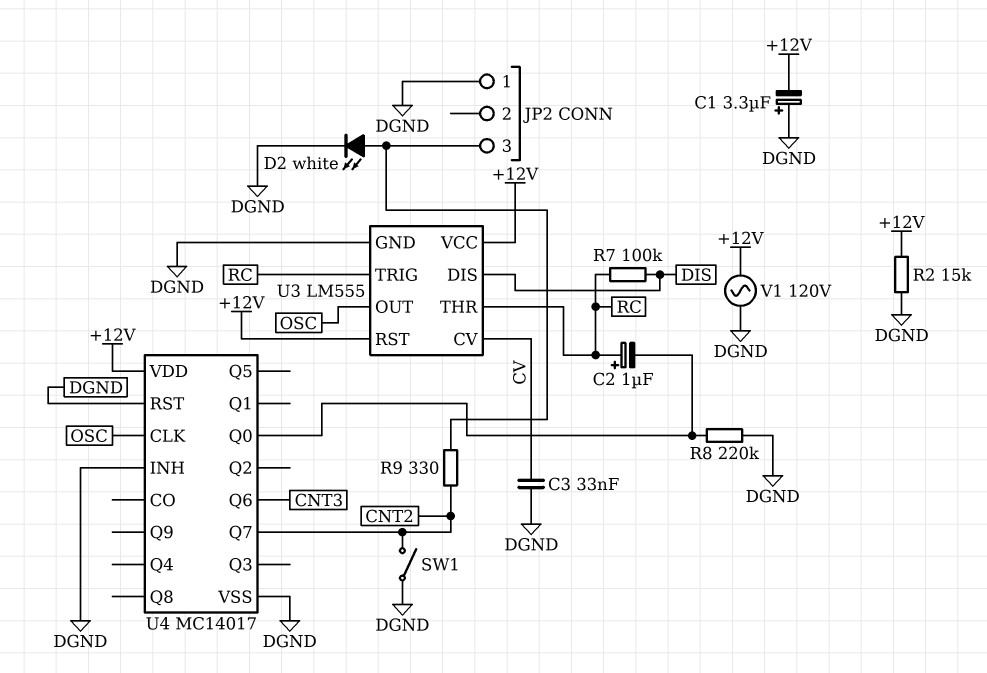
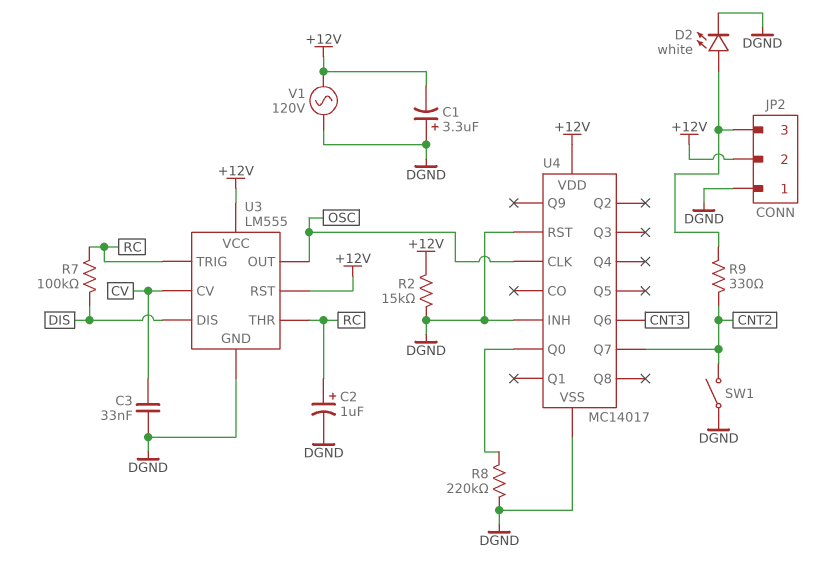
C2: 1uF (plus RC, minus U4/Q0) -> 1uF (plus RC, minus DGND)
JP2 pin 2: none -> +12V

